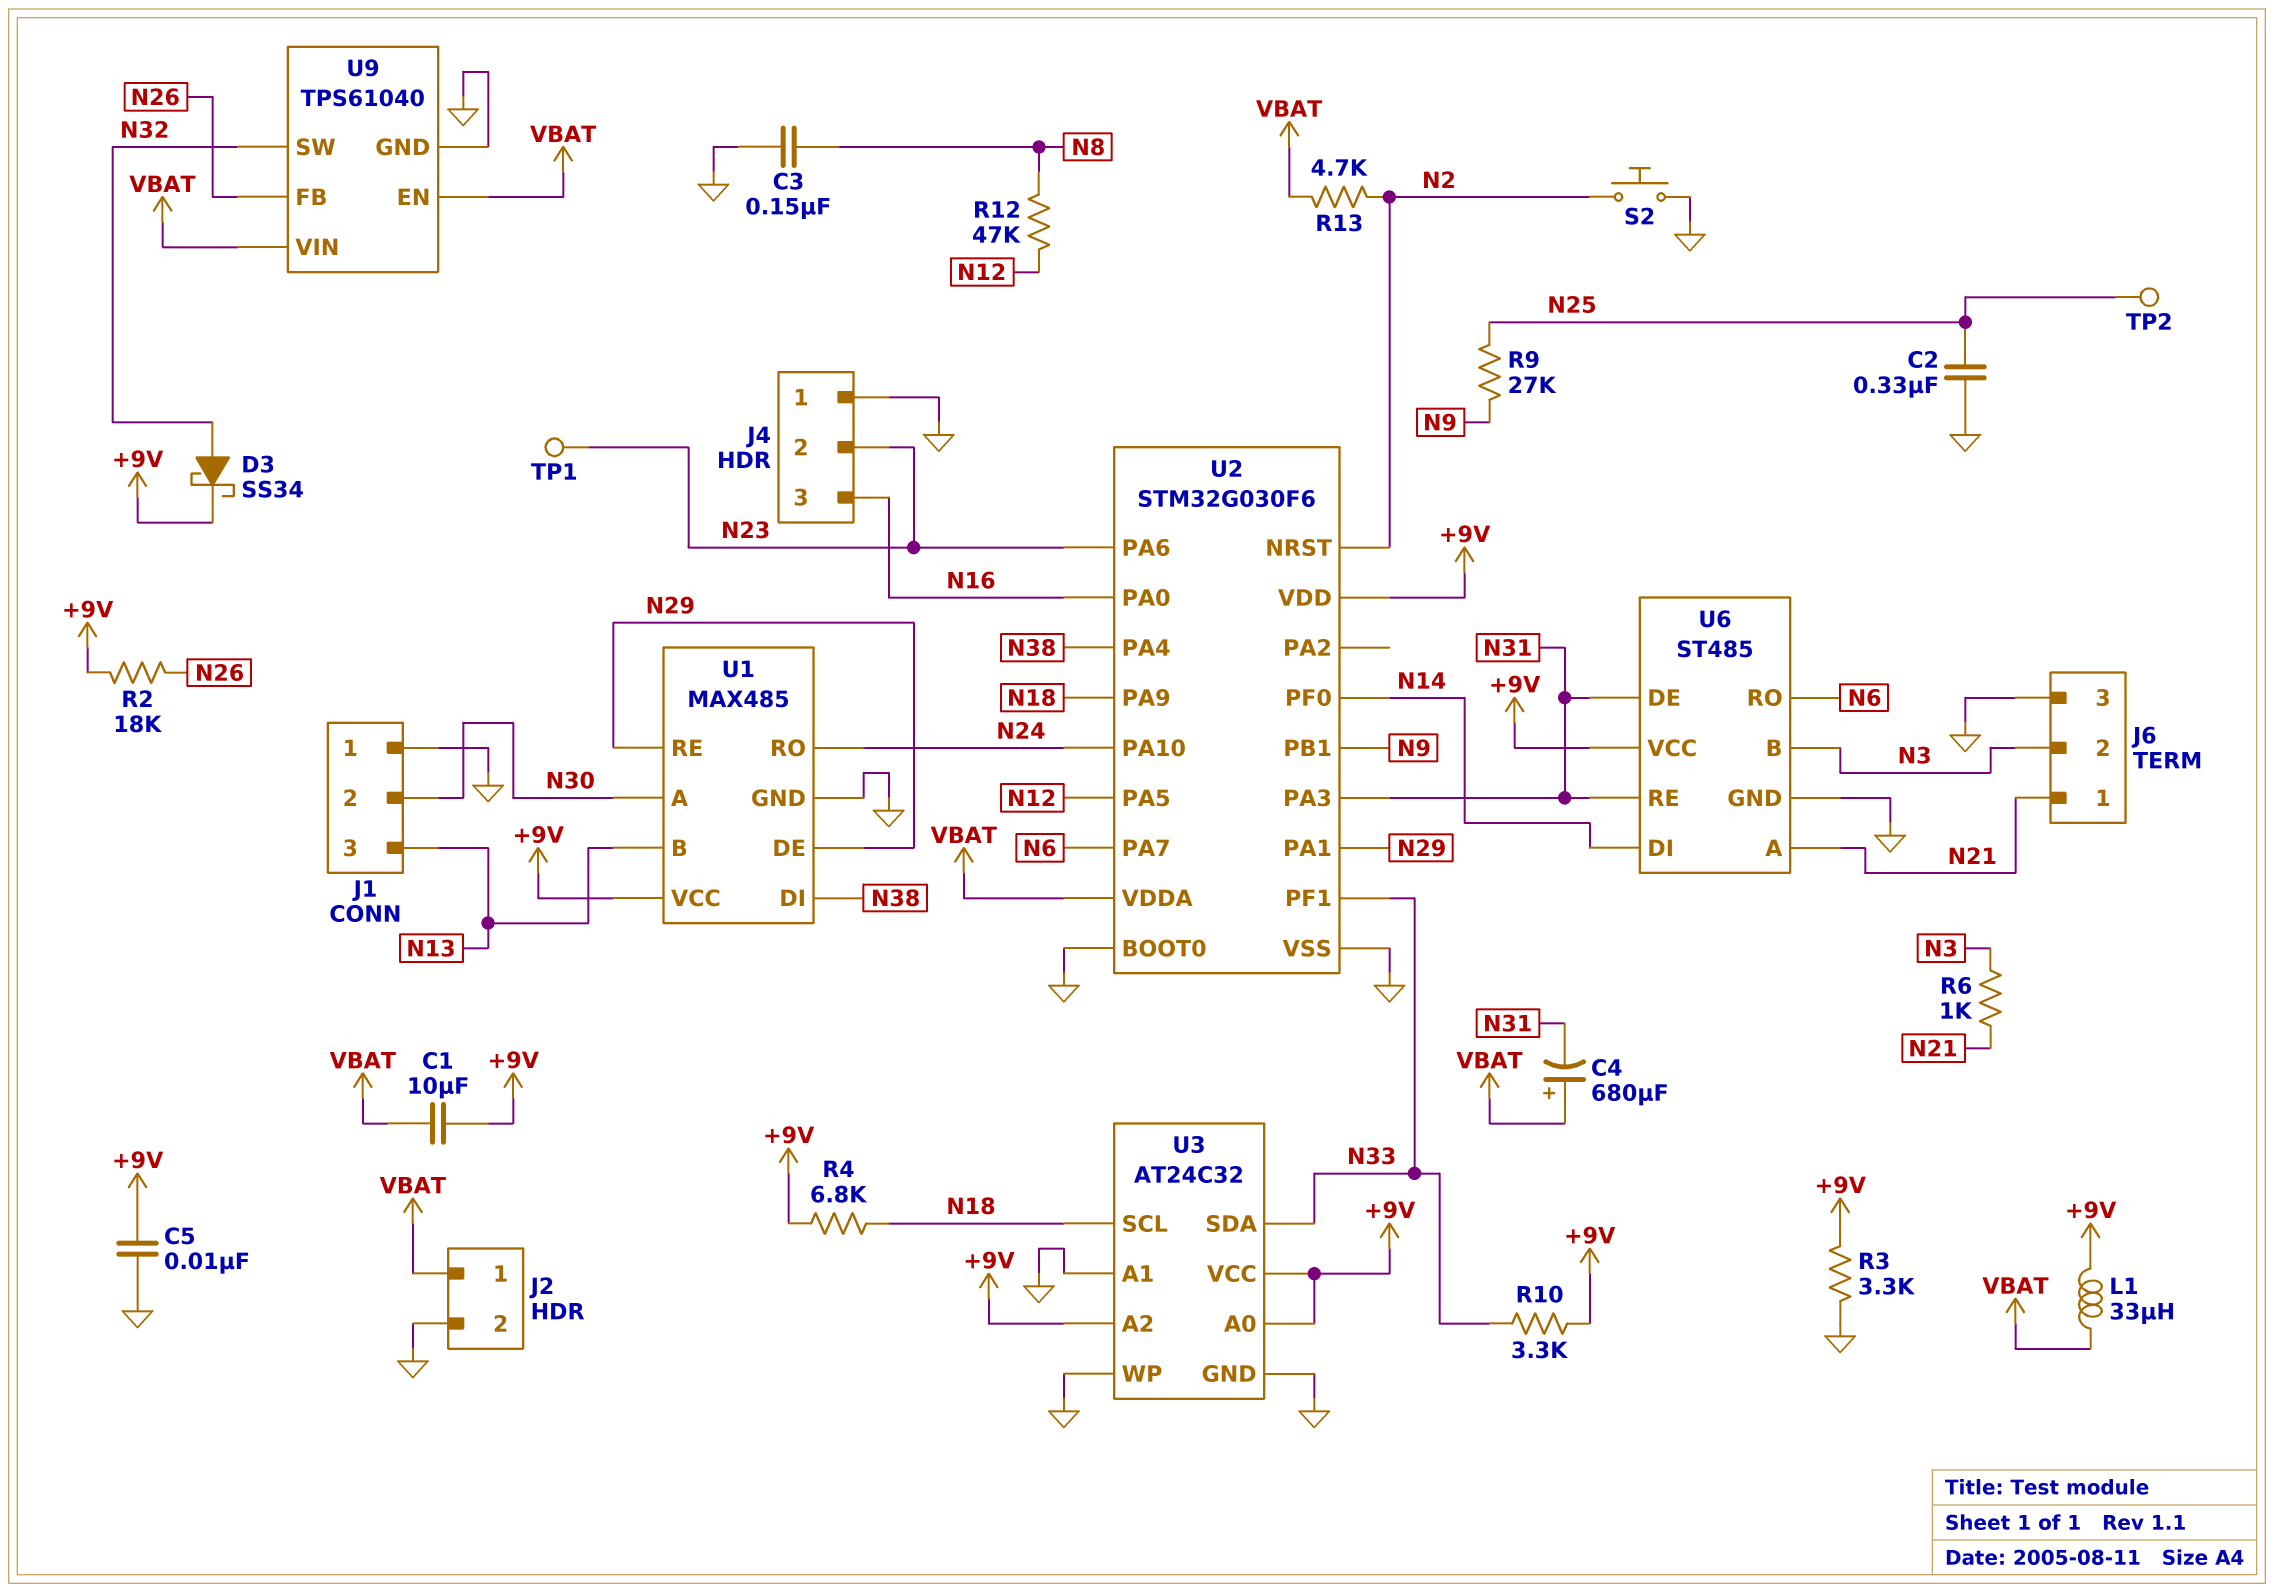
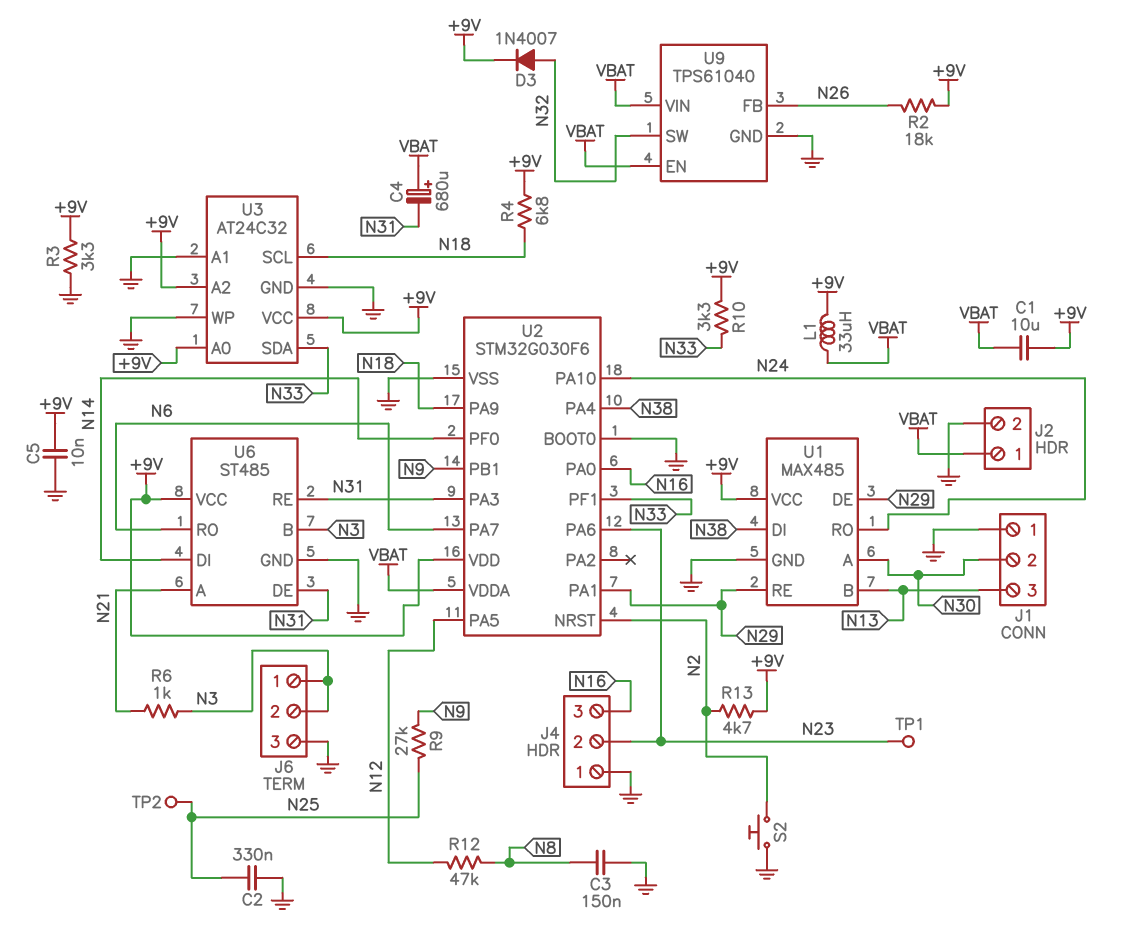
D3: schottky SS34 (A N32, K +9V) -> diode 1N4007 (A N32, K +9V)
J6 pin 1: N21 -> N3
R13: 4.7k (N2, VBAT) -> 4.7k (+9V, N2)

